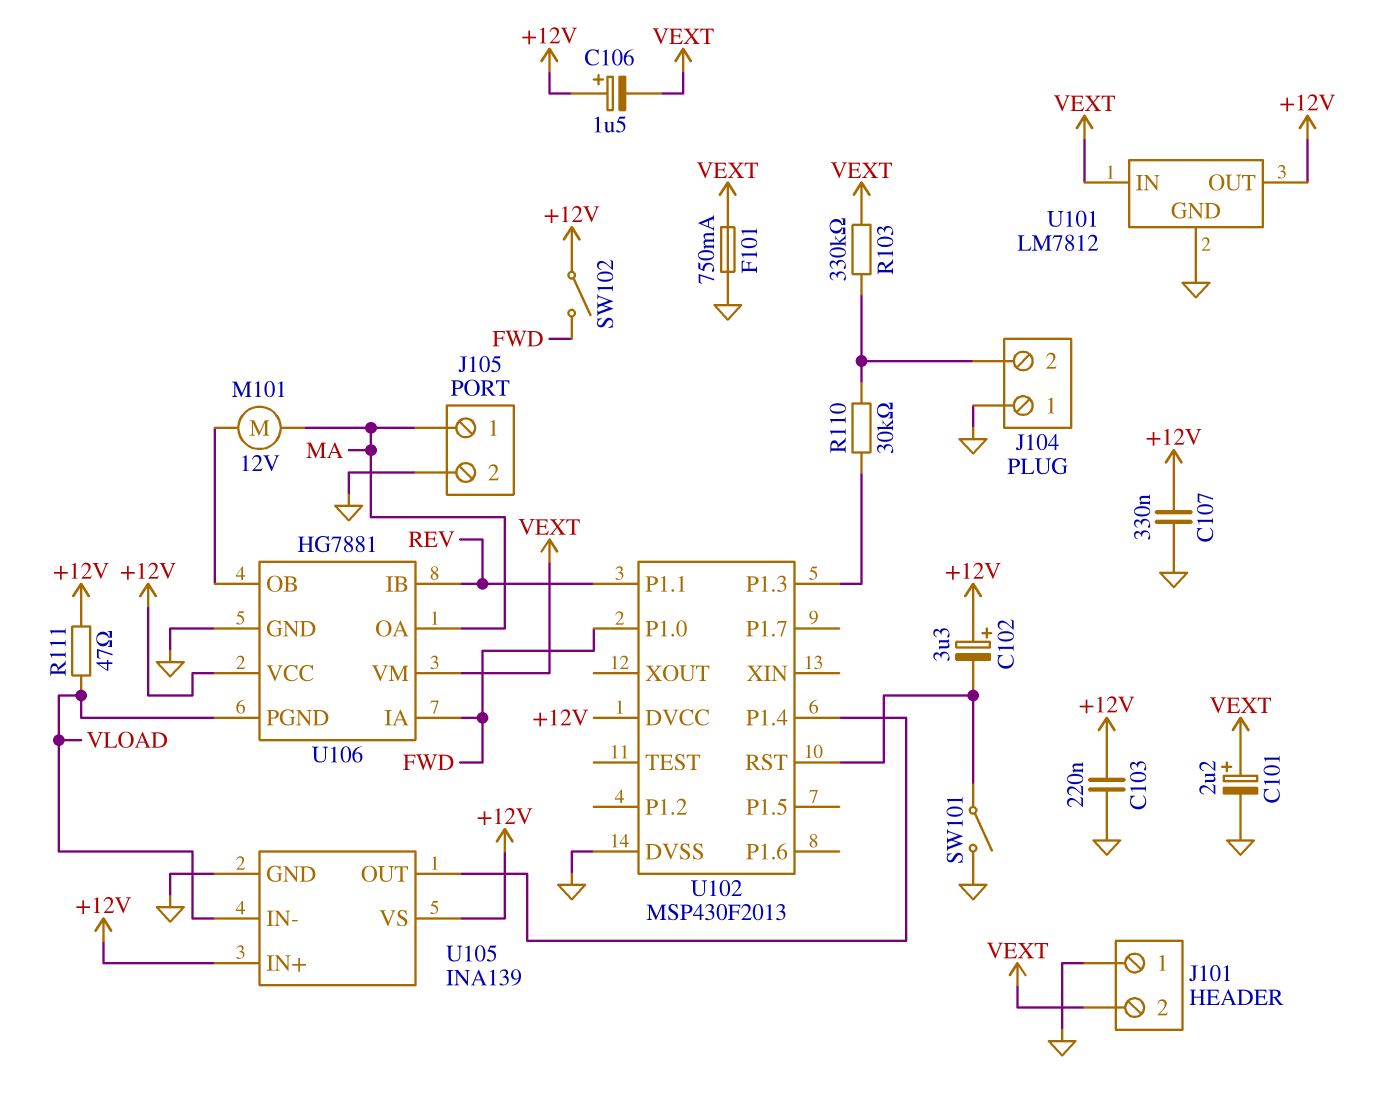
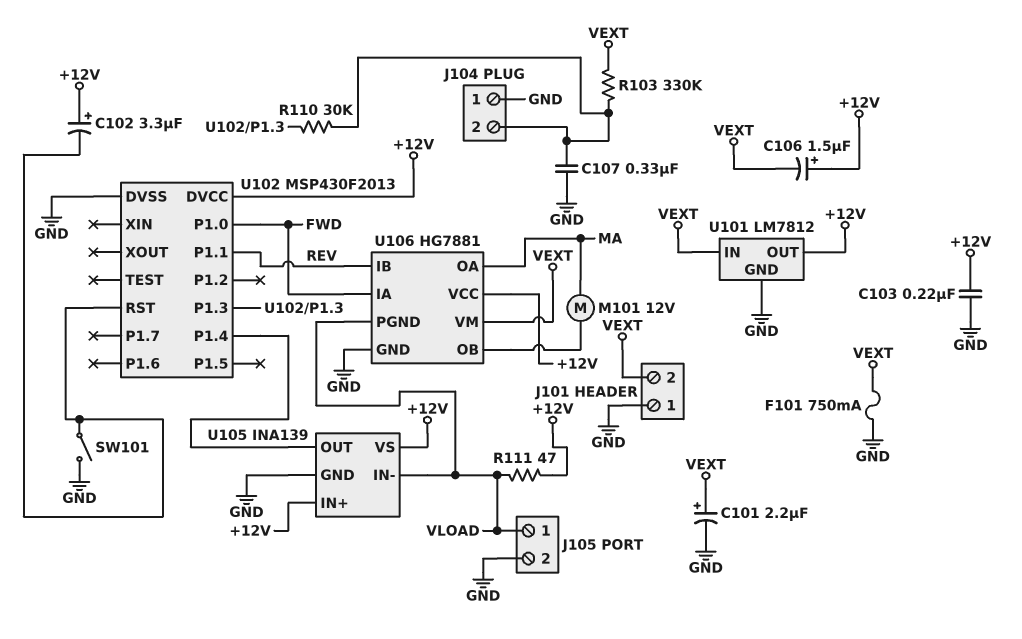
C107: 330nF (+12V, GND) -> 330nF (GND, J104/2)
J105 pin 1: MA -> VLOAD
SW102: switch (+12V, FWD) -> none

